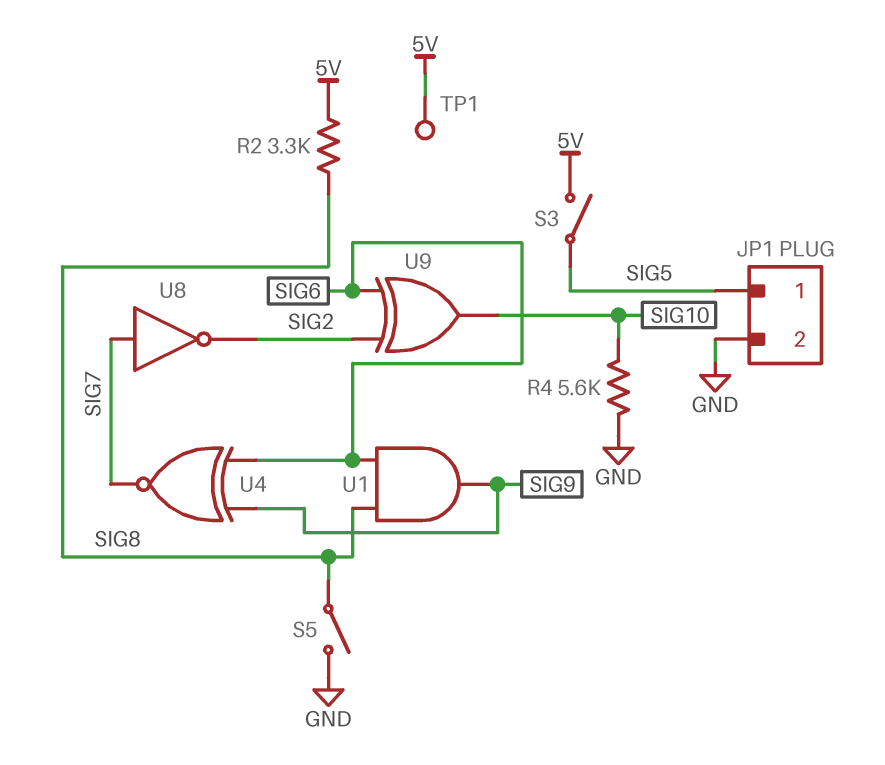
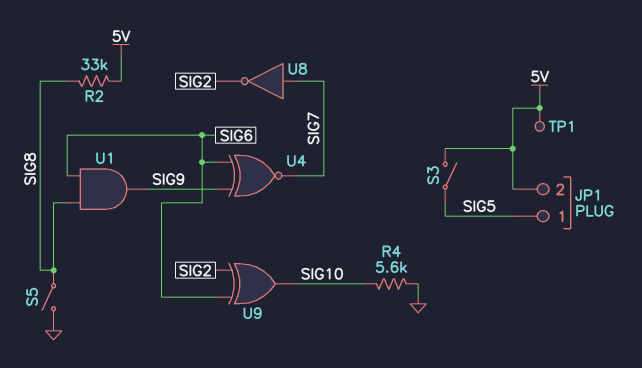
JP1 pin 2: GND -> 5V
R2: 3.3k (5V, SIG8) -> 33k (5V, SIG8)

